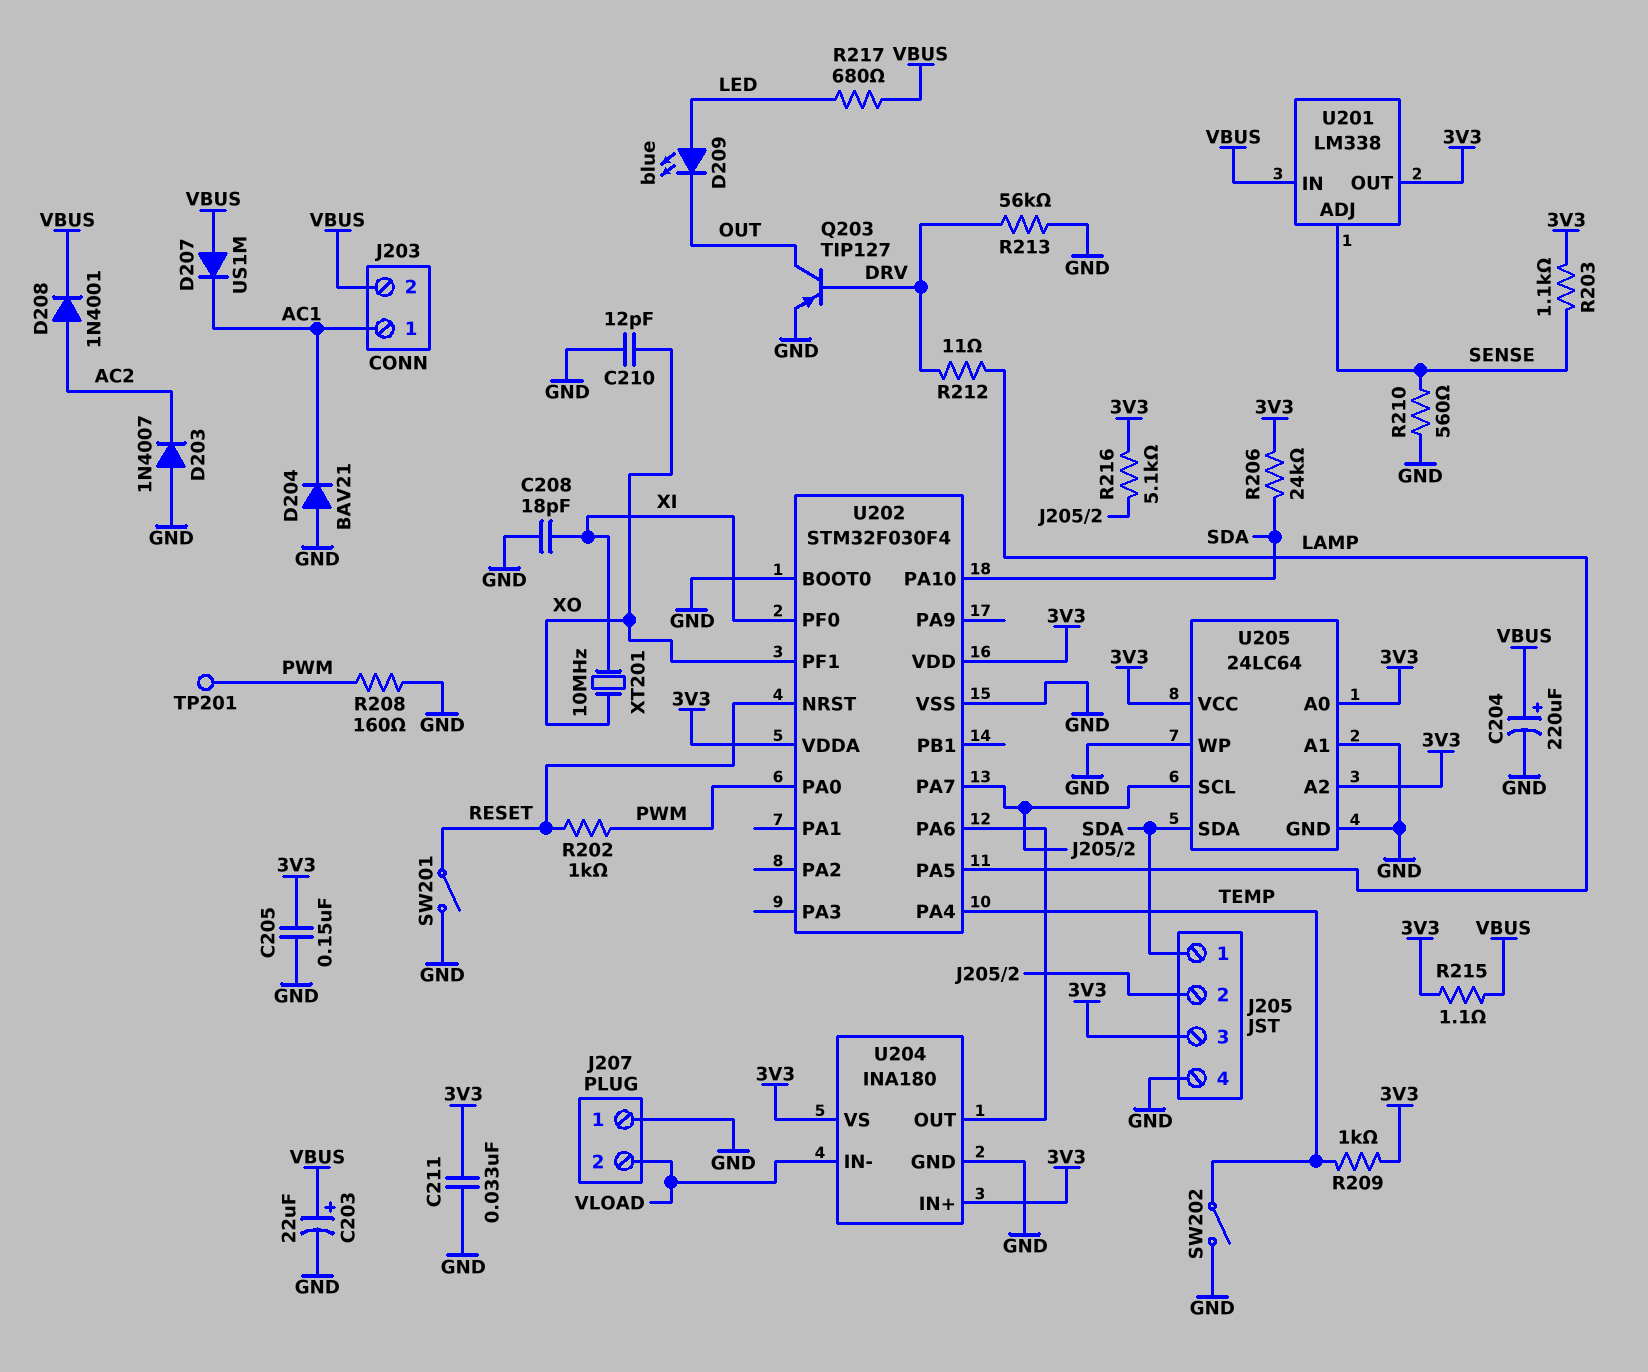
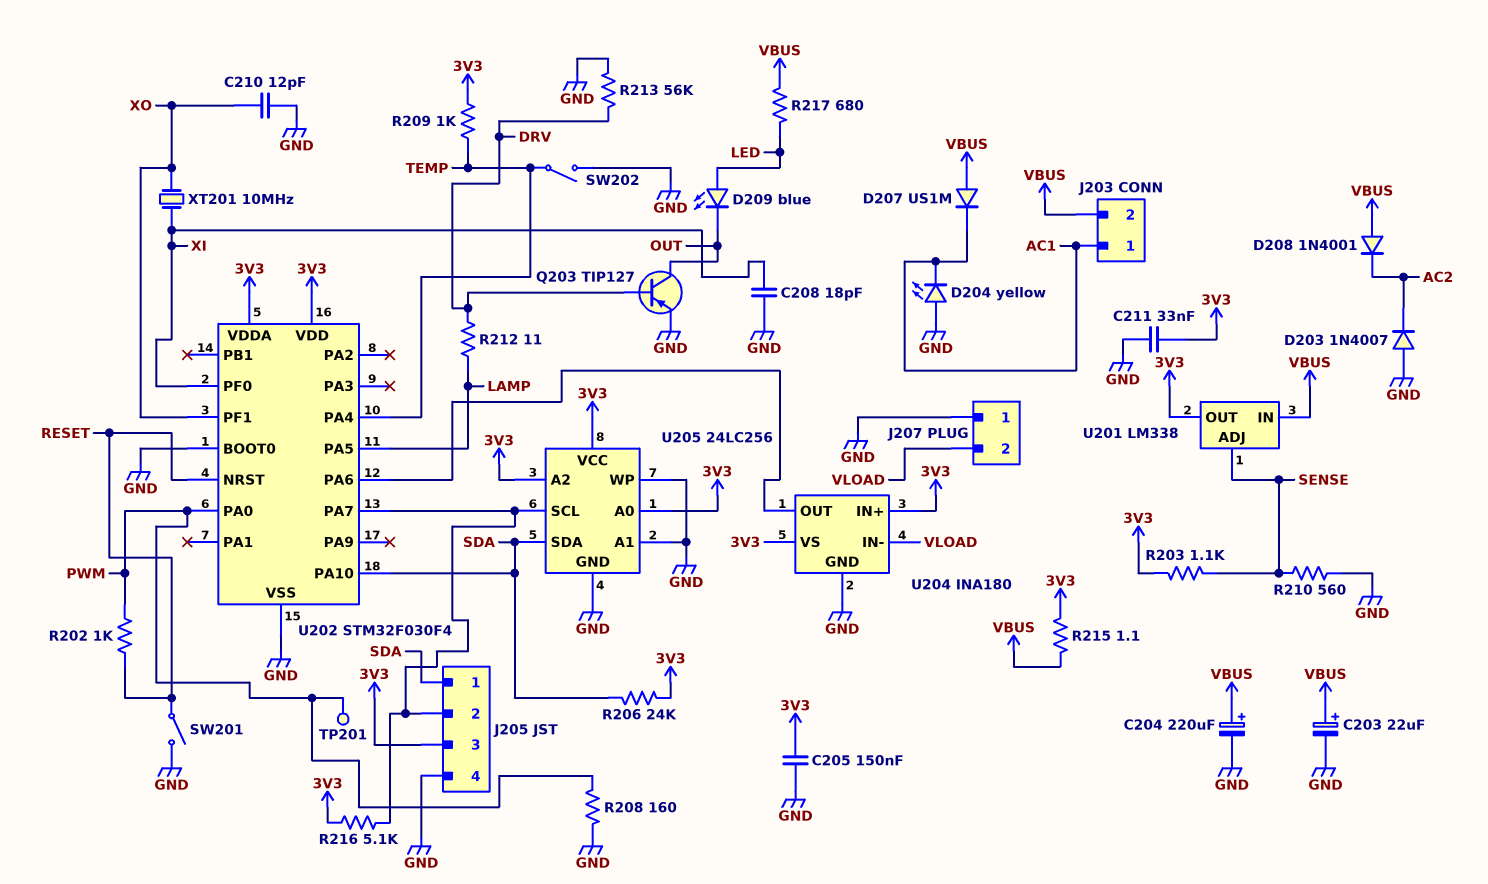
D204: diode BAV21 (A GND, K AC1) -> LED yellow (A GND, K AC1)
D208: diode 1N4001 (A AC2, K VBUS) -> diode 1N4001 (A VBUS, K AC2)
U205: 24LC64 -> 24LC256

